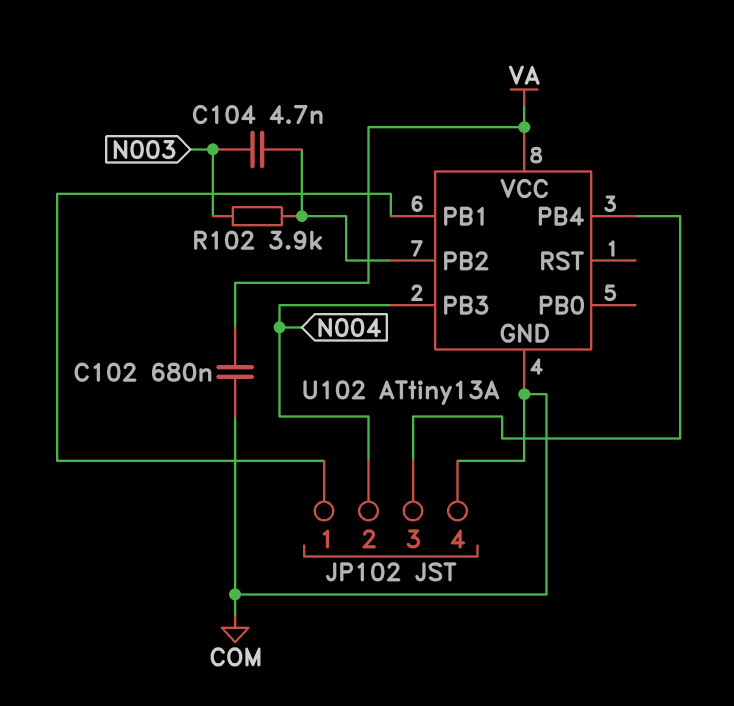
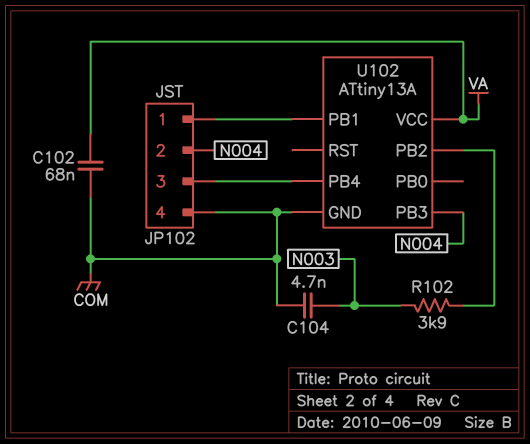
C102: 680nF (COM, VA) -> 68nF (COM, VA)
C104: 4.7nF (N003, U102/PB2) -> 4.7nF (COM, N003)

